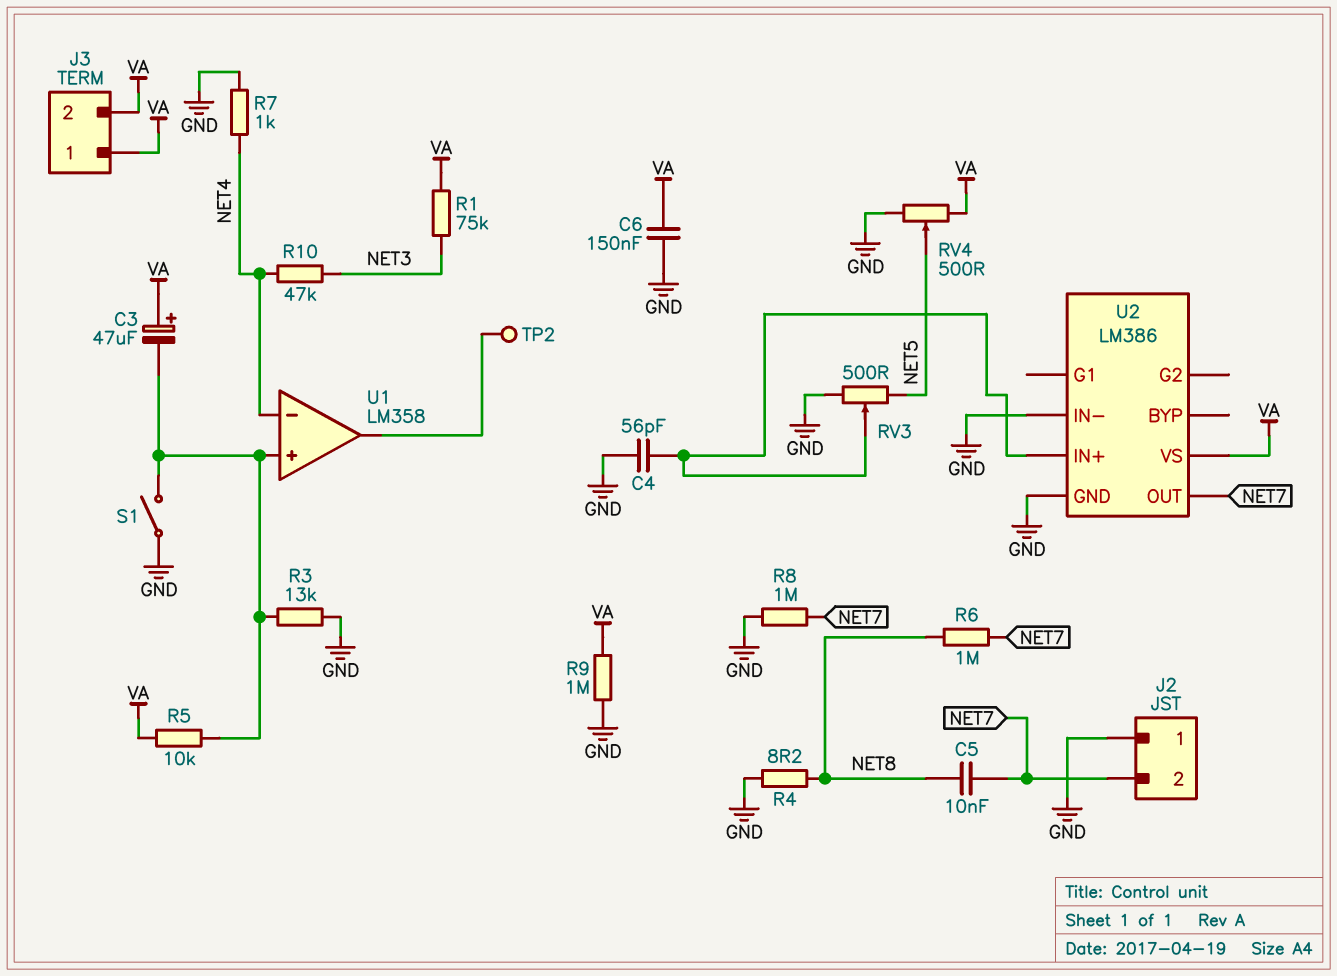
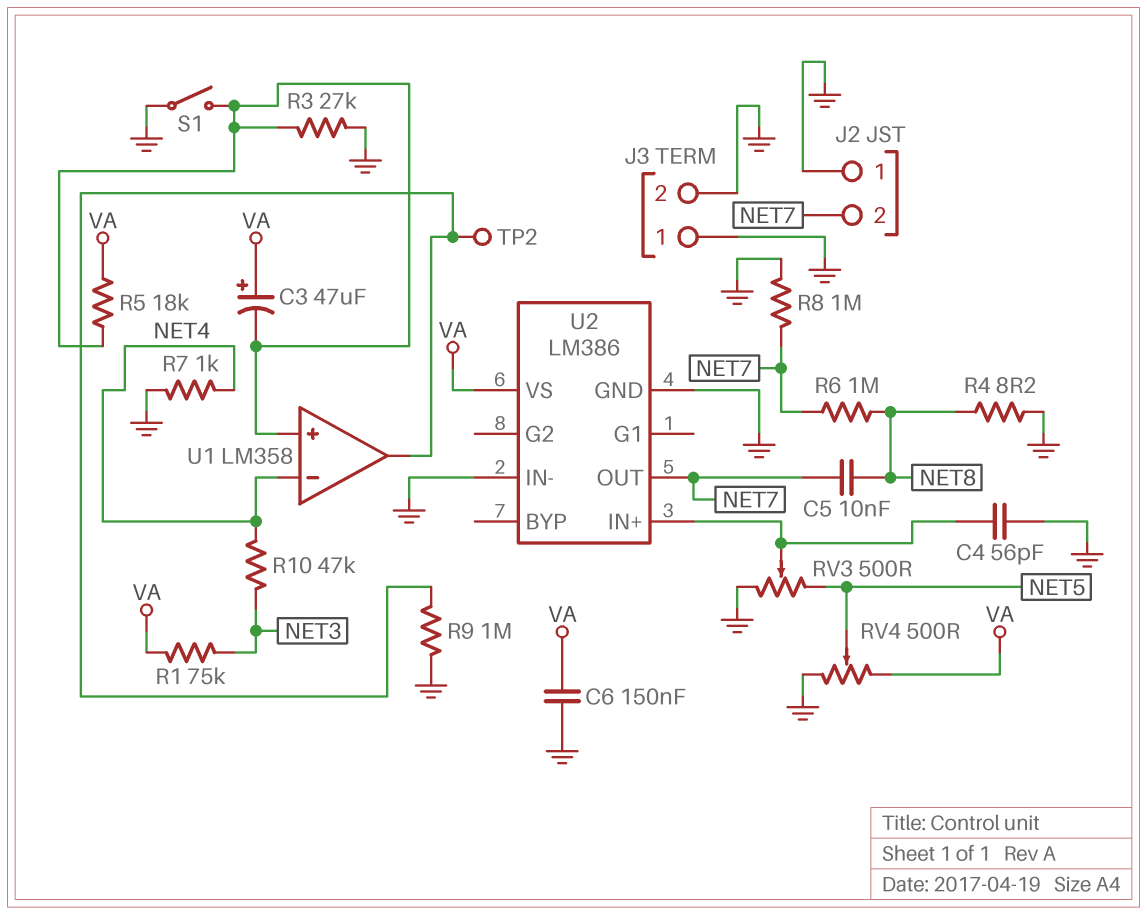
J3 pin 1: VA -> GND
J3 pin 2: VA -> GND
R3: 13k (GND, U1/in+) -> 27k (GND, U1/in+)
R5: 10k (U1/in+, VA) -> 18k (U1/in+, VA)
R9: 1M (GND, VA) -> 1M (GND, U1/out)

